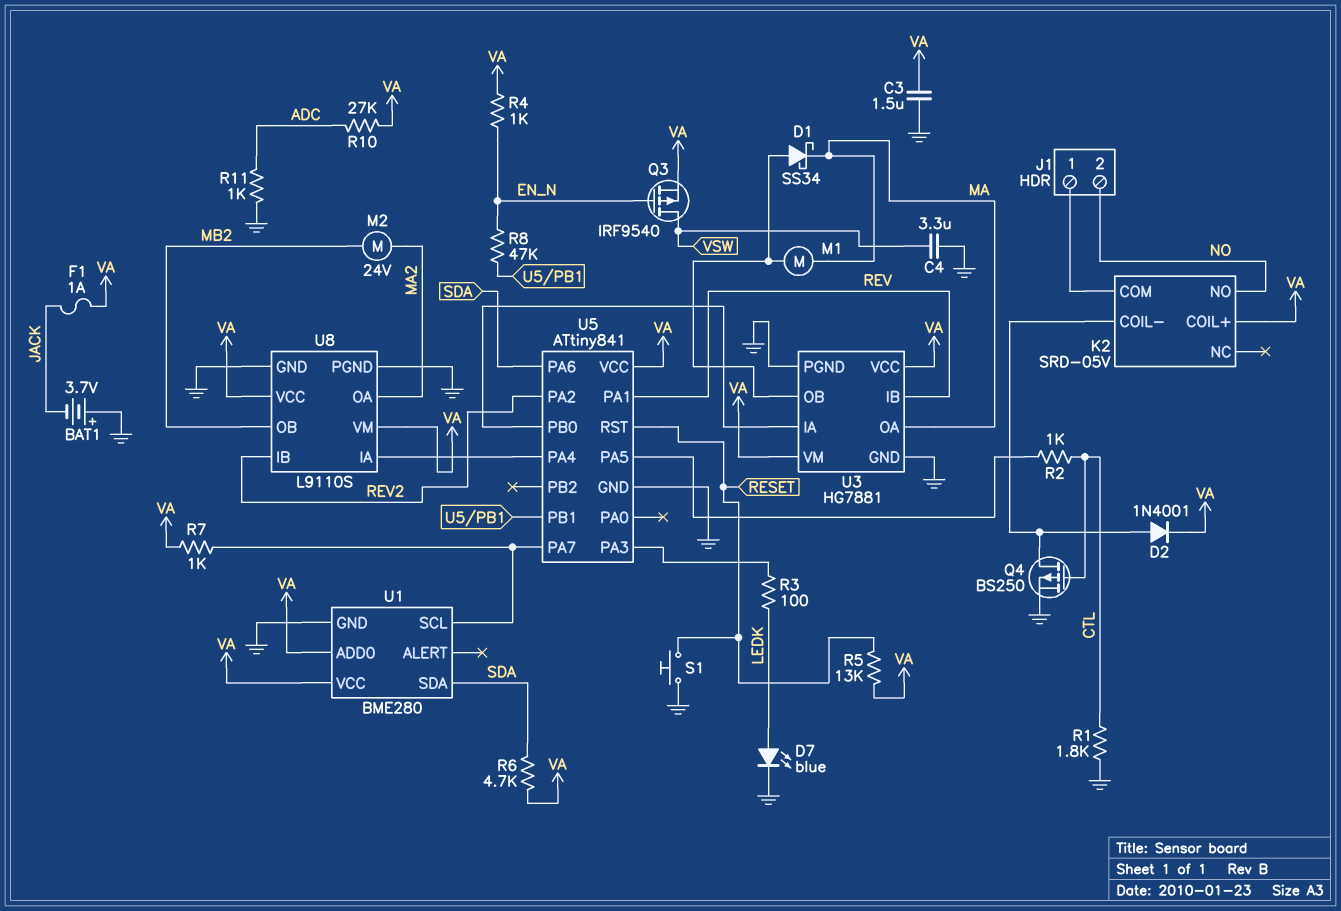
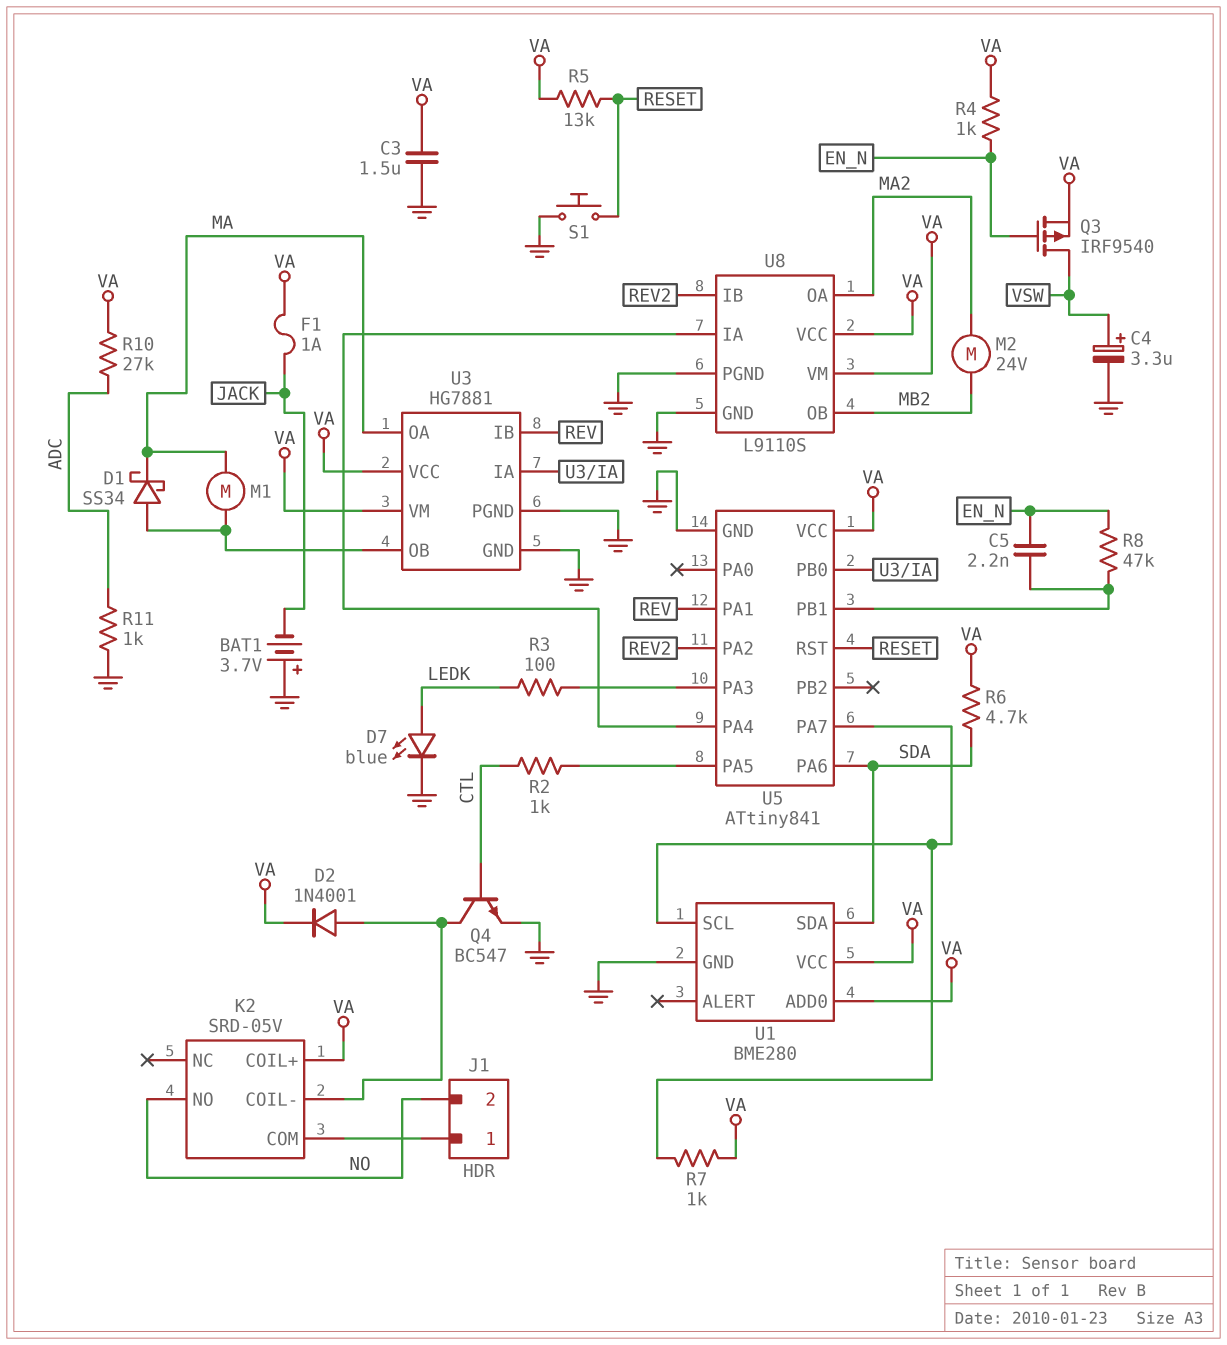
C4: 3.3uF (GND, VSW) -> 3.3uF (plus VSW, minus GND)
C5: none -> 2.2nF (EN_N, U5/PB1)
Q4: PMOS BS250 (G CTL, D K2/COIL-, S GND) -> NPN BC547 (B CTL, C K2/COIL-, E GND)
R1: 1.8k (CTL, GND) -> none

